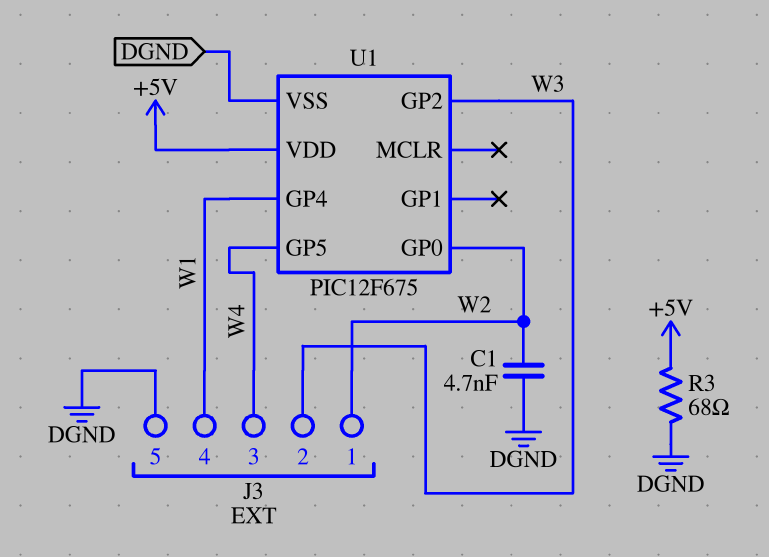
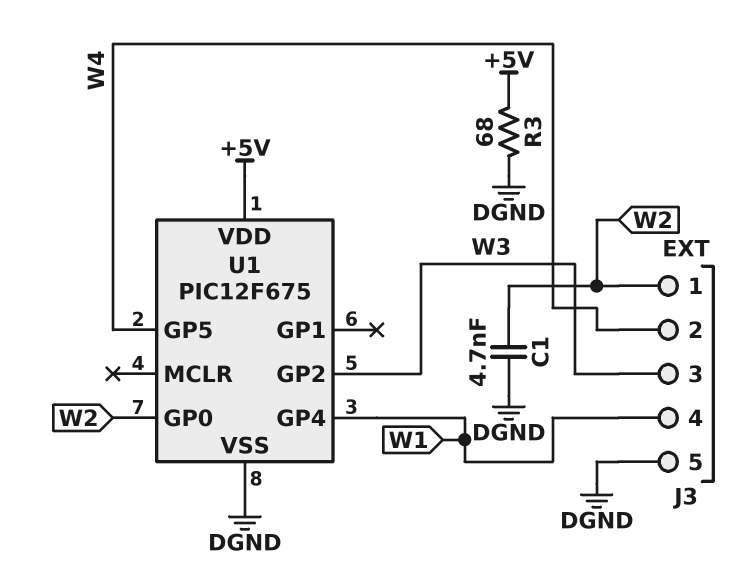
J3 pin 2: W3 -> W4
J3 pin 3: W4 -> W3

